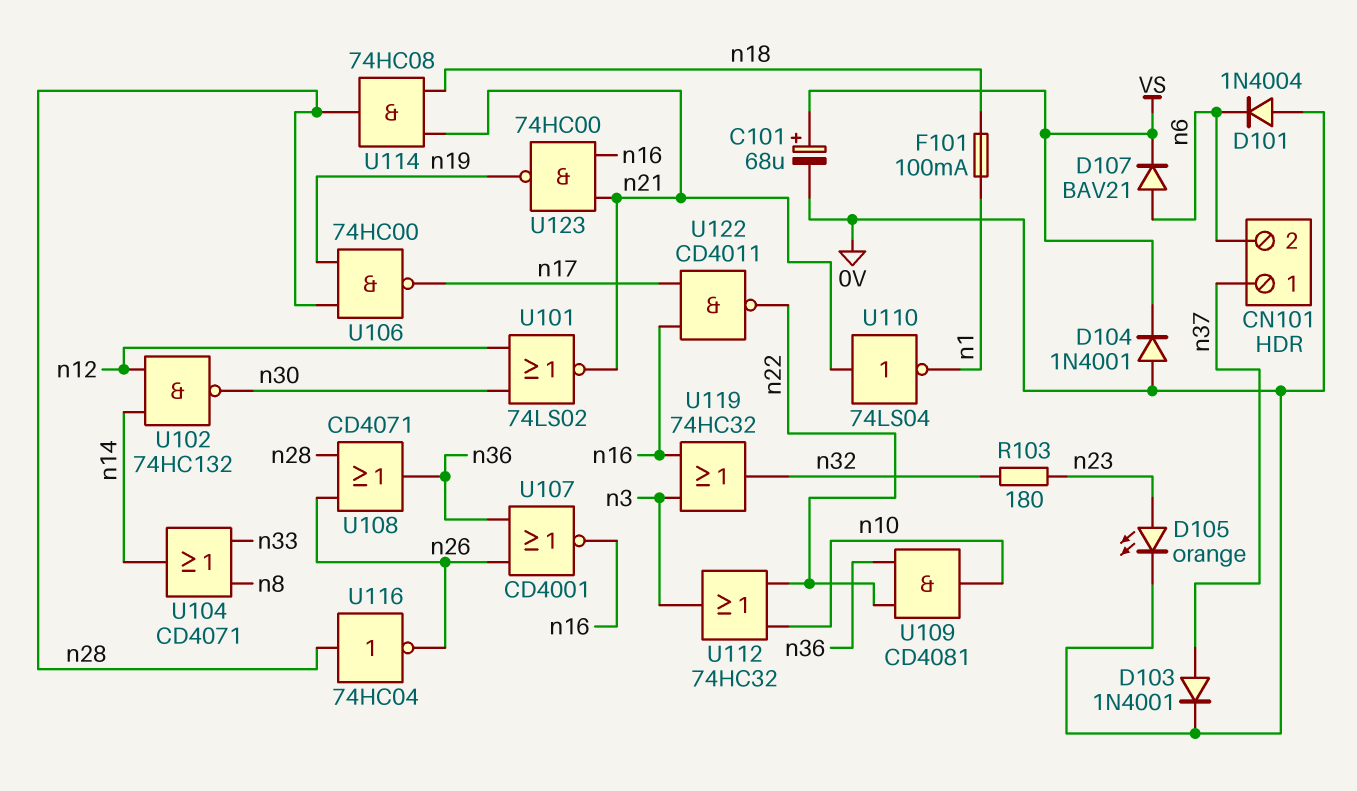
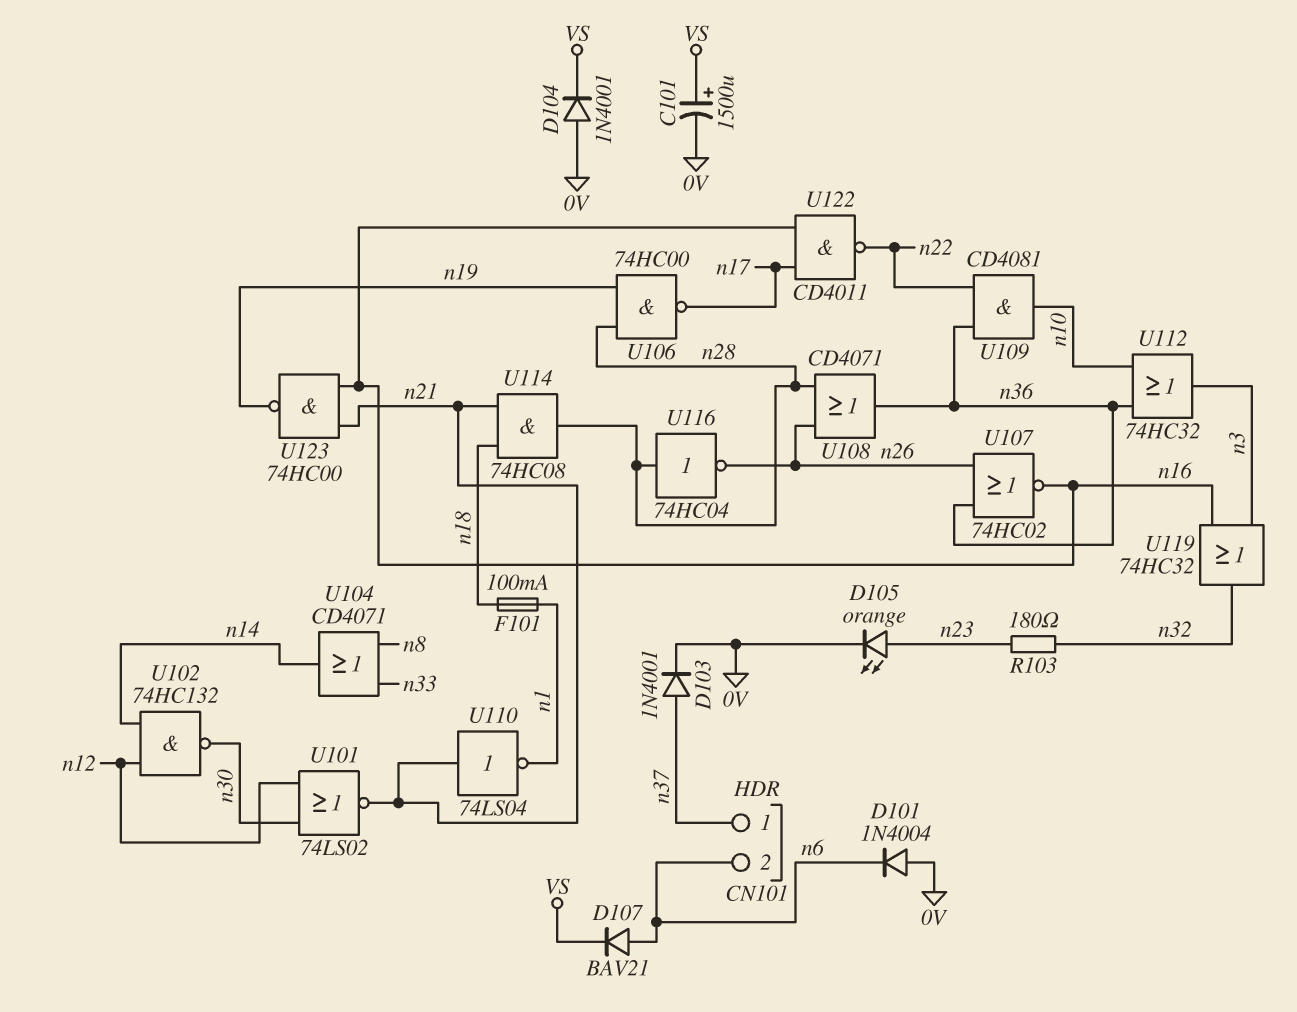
C101: 68uF (plus VS, minus 0V) -> 1500uF (plus VS, minus 0V)
U107: NOR CD4001 (in n26, in n36, out n16) -> NOR 74HC02 (in n26, in n36, out n16)
U112: OR 74HC32 (in n10, in n22, out n3) -> OR 74HC32 (in n10, in n36, out n3)

